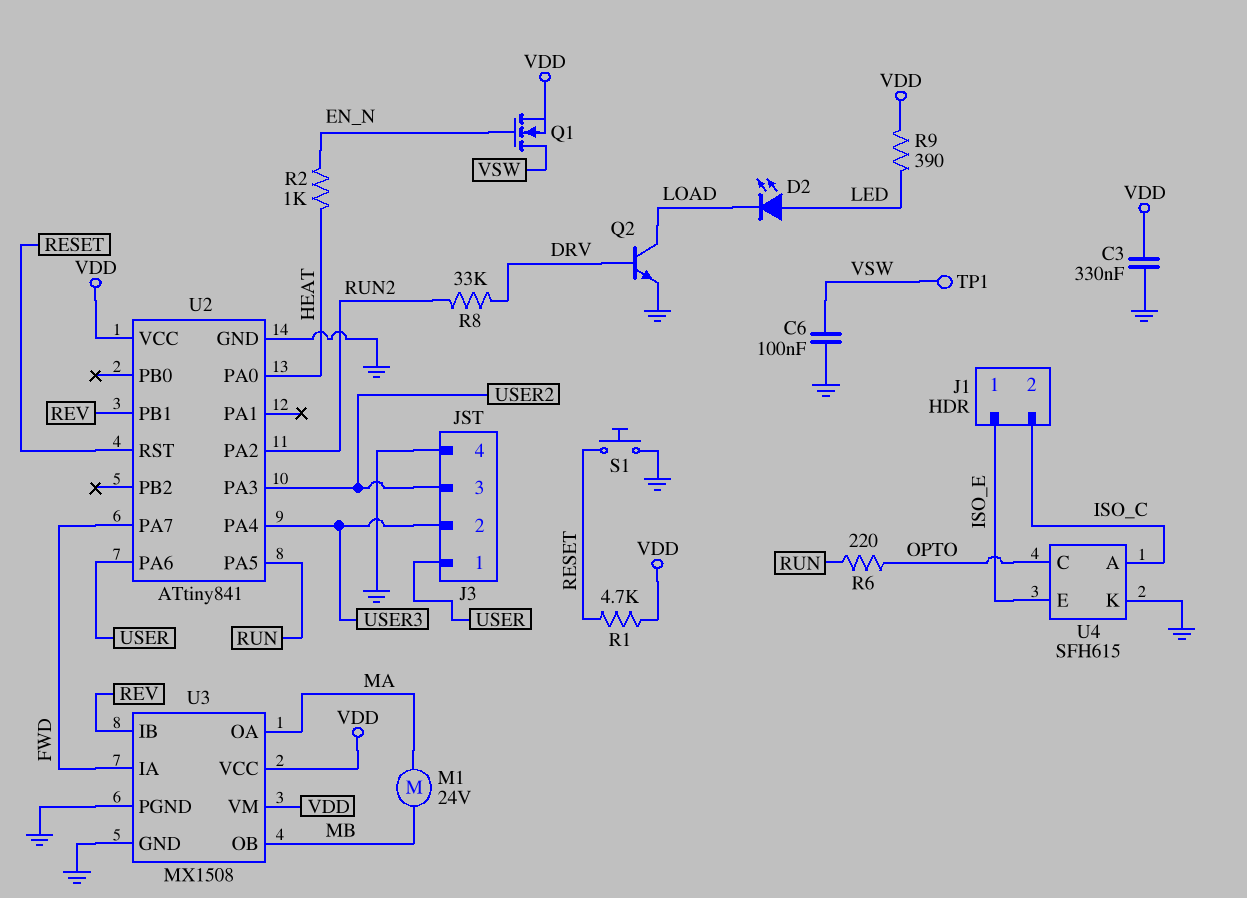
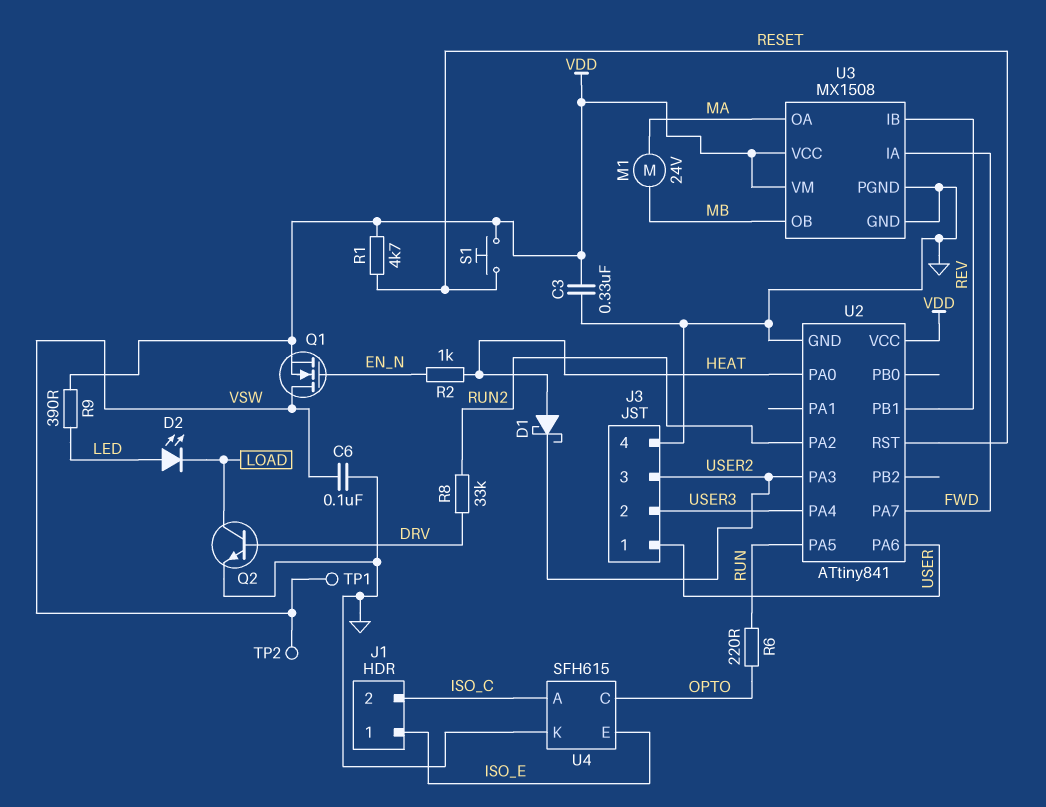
D1: none -> schottky (A HEAT, K USER2)
S1: button (GND, RESET) -> button (RESET, VDD)
TP2: none -> test point (VSW)

